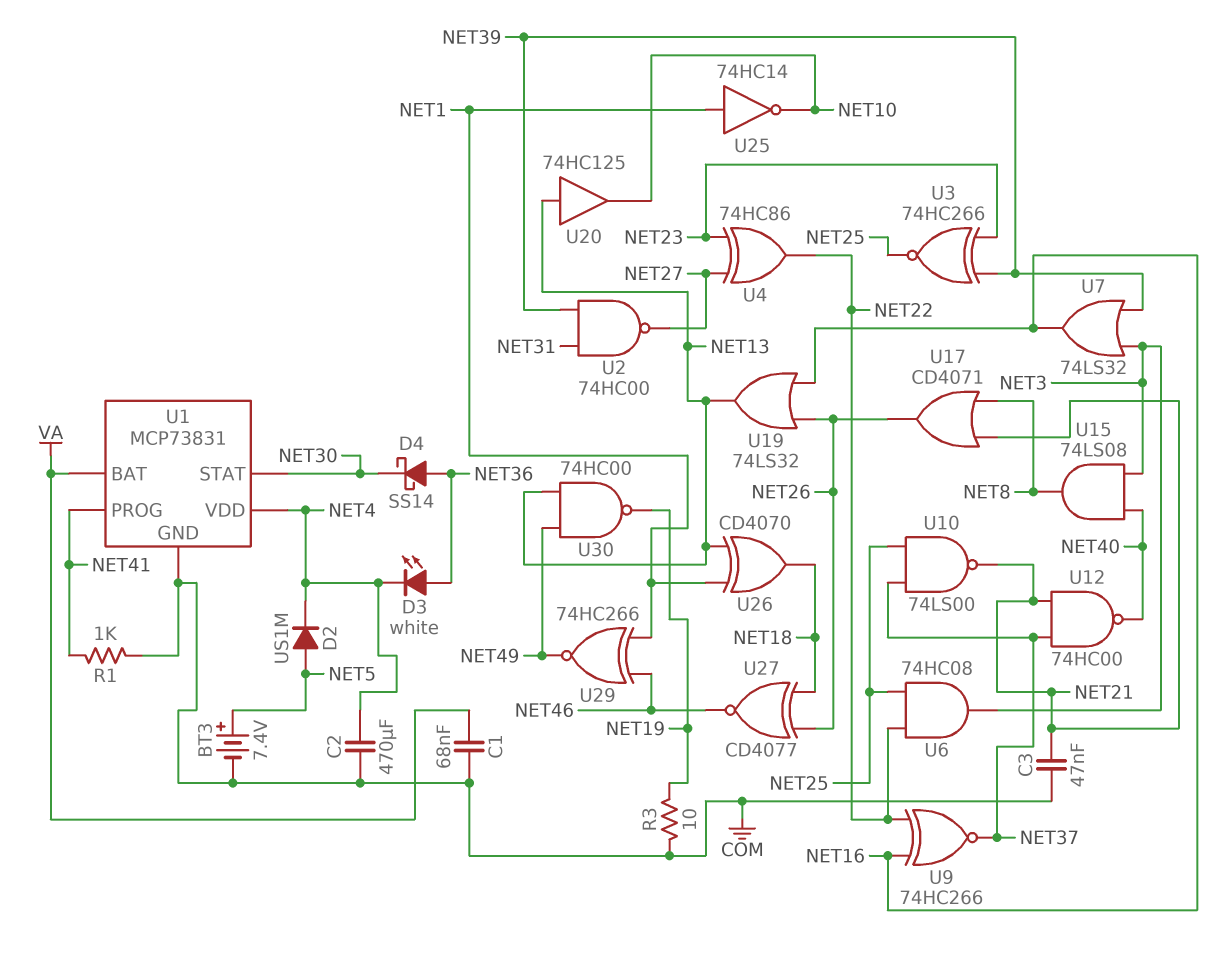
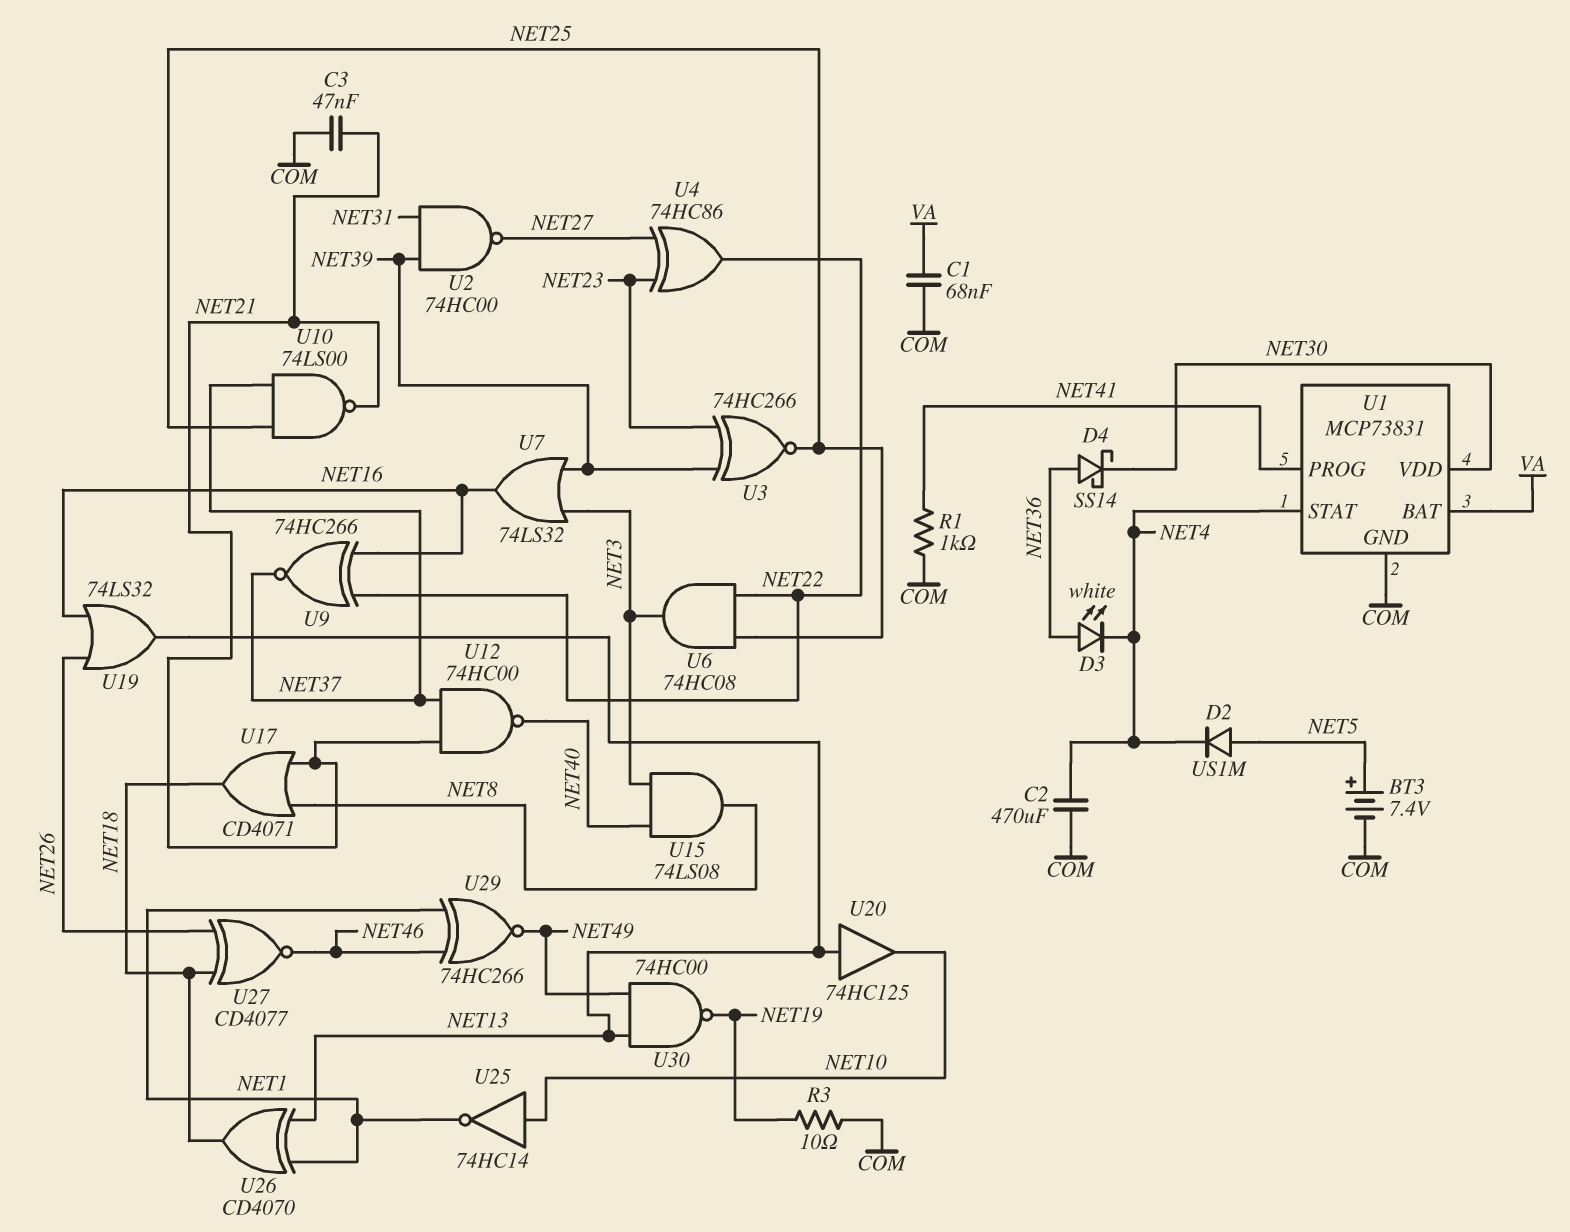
U1 pin STAT: NET30 -> NET4
U1 pin VDD: NET4 -> NET30
U17: OR CD4071 (in NET8, in NET21, out NET26) -> OR CD4071 (in NET8, in NET21, out NET18)
U25: NOT 74HC14 (in NET1, out NET10) -> NOT 74HC14 (in NET10, out NET1)

